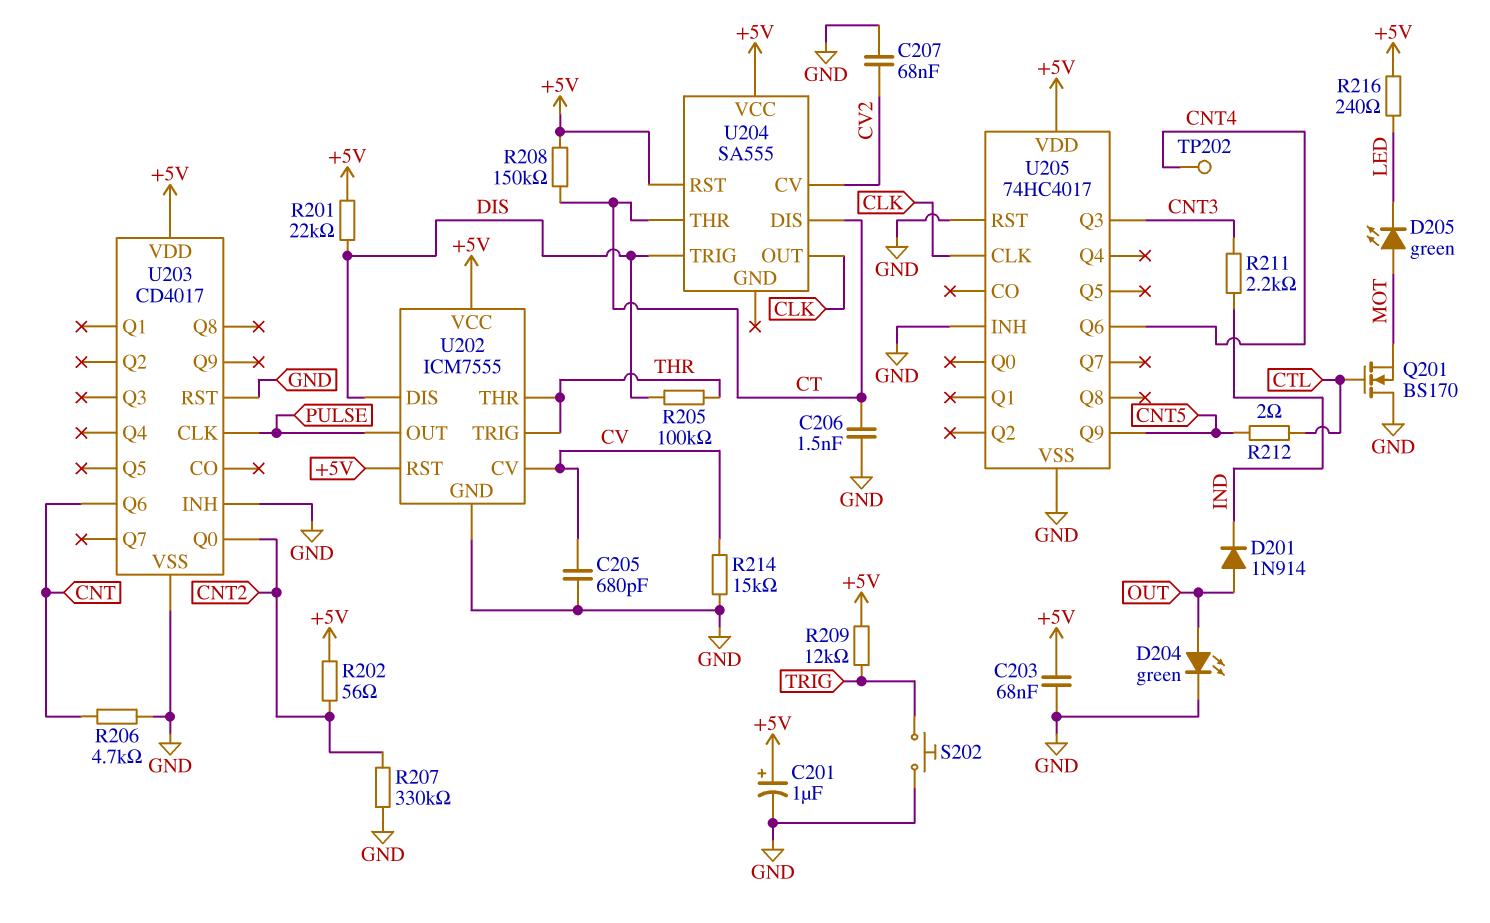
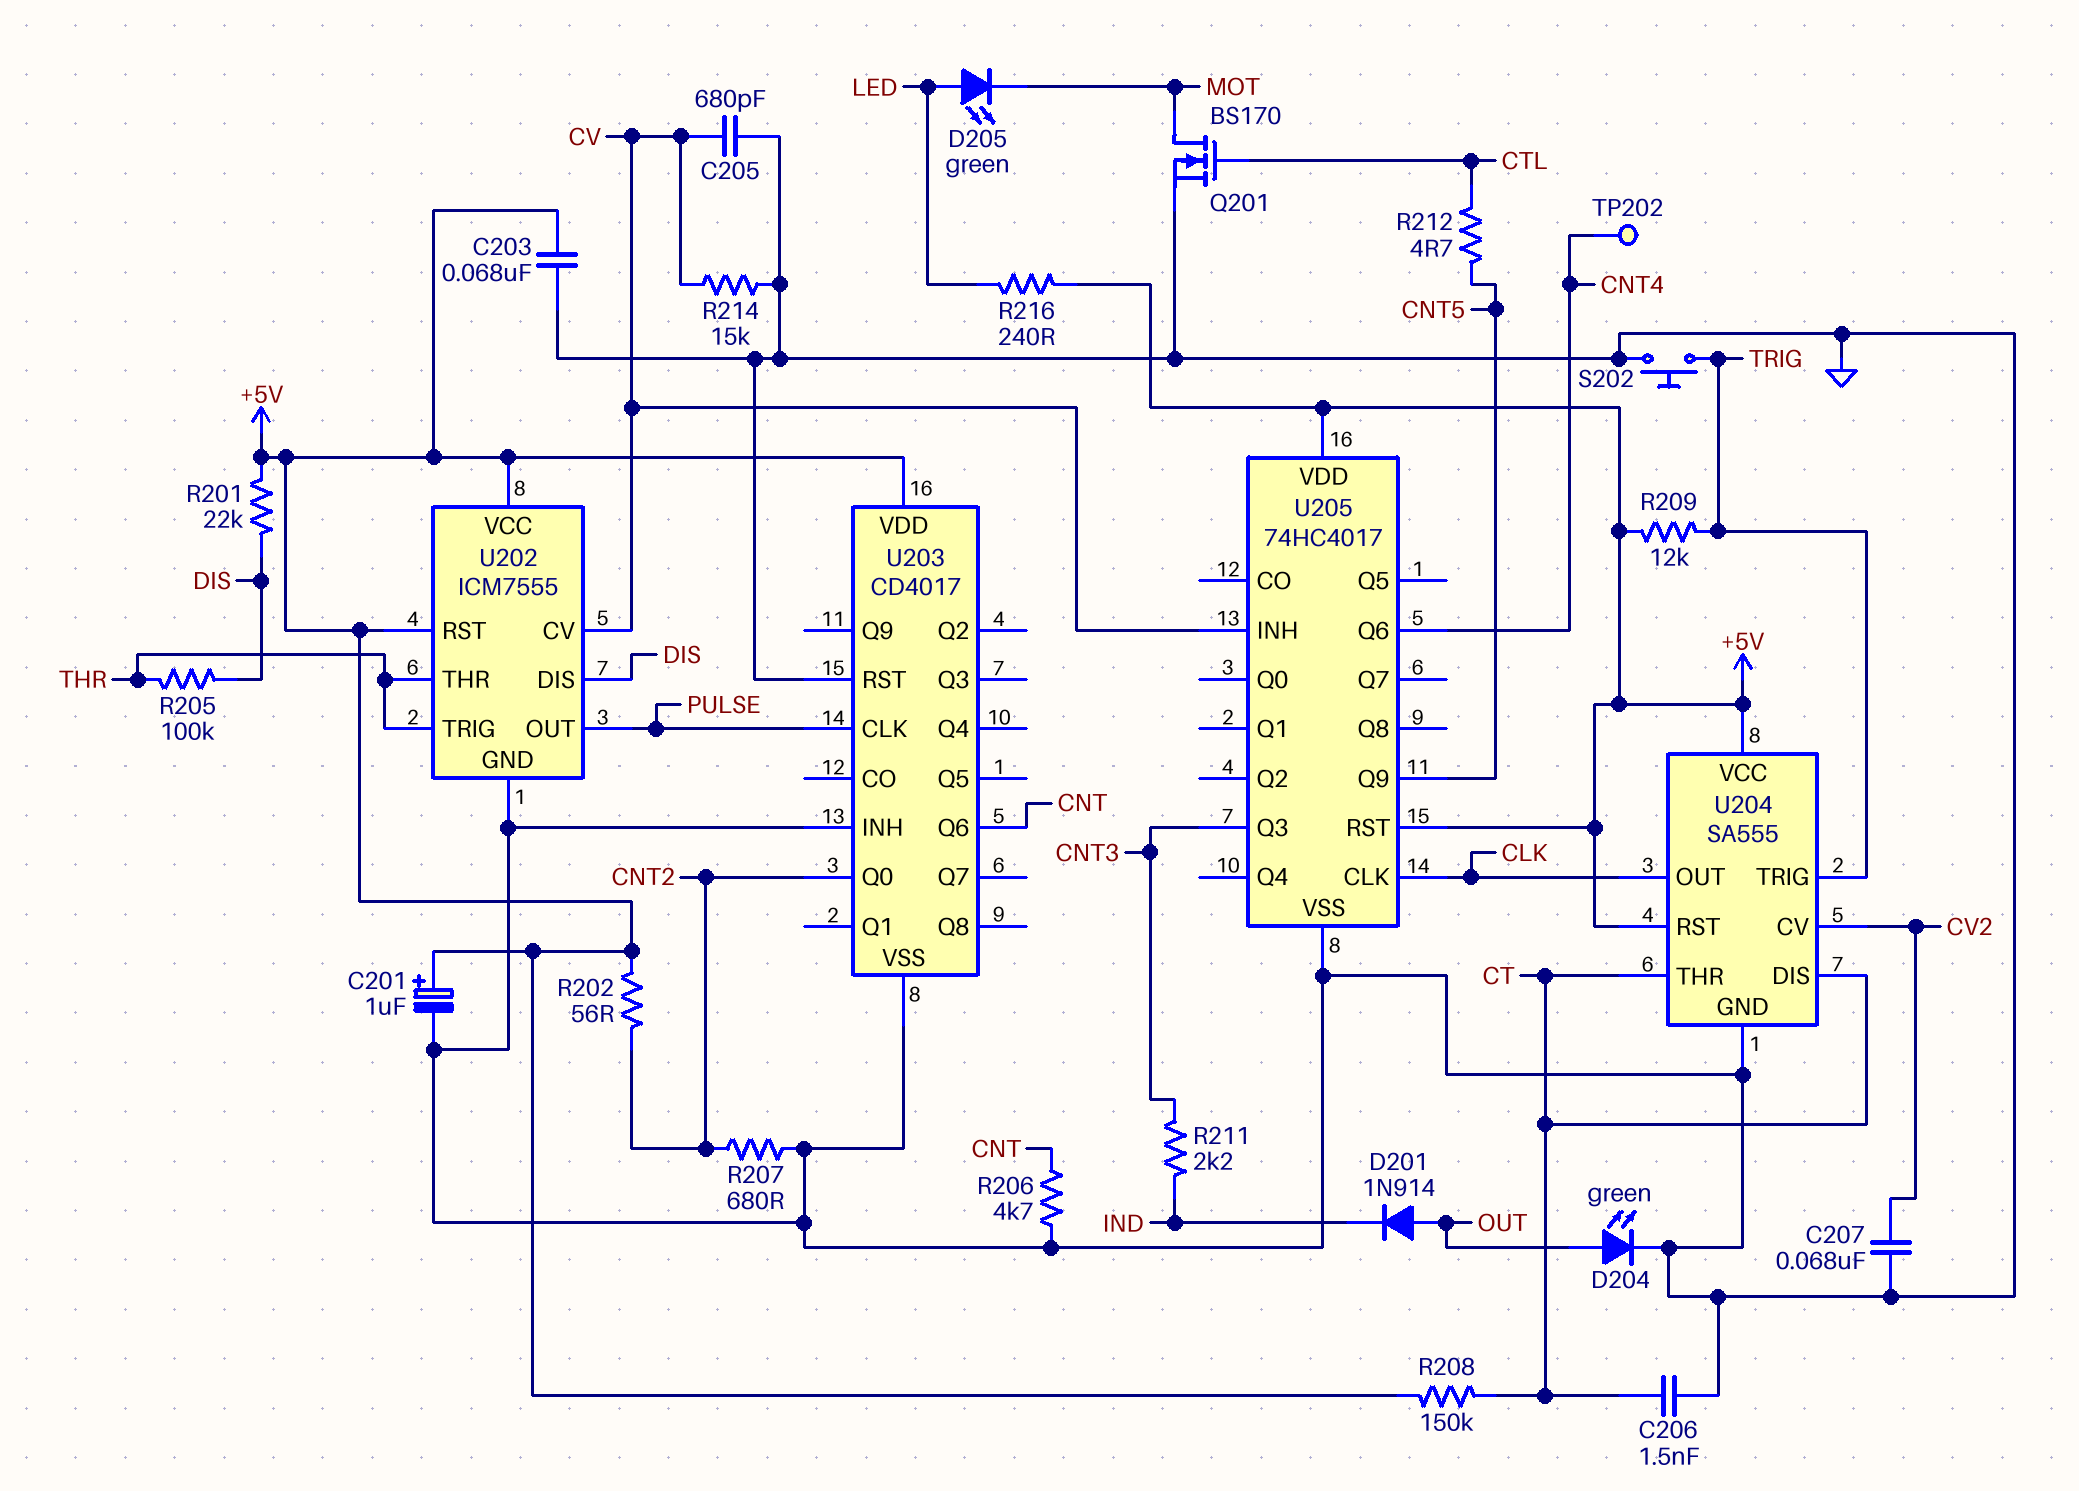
D205: LED green (A MOT, K LED) -> LED green (A LED, K MOT)
Q201: NMOS BS170 (G CTL, D GND, S MOT) -> NMOS BS170 (G CTL, D MOT, S GND)
R207: 330k (CNT2, GND) -> 680 (CNT2, GND)
R212: 2 (CNT5, CTL) -> 4.7 (CNT5, CTL)
U204 pin GND: none -> GND
U204 pin TRIG: DIS -> TRIG
U205 pin INH: GND -> CV
U205 pin RST: GND -> +5V

